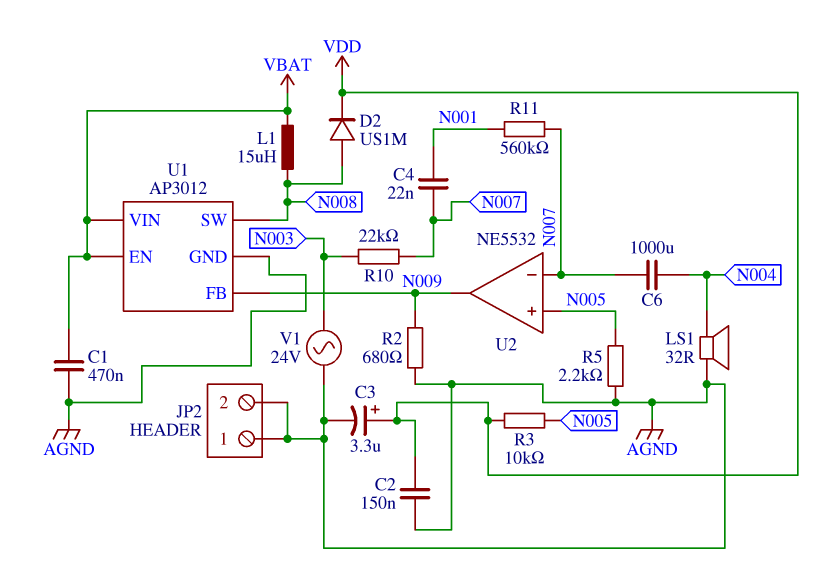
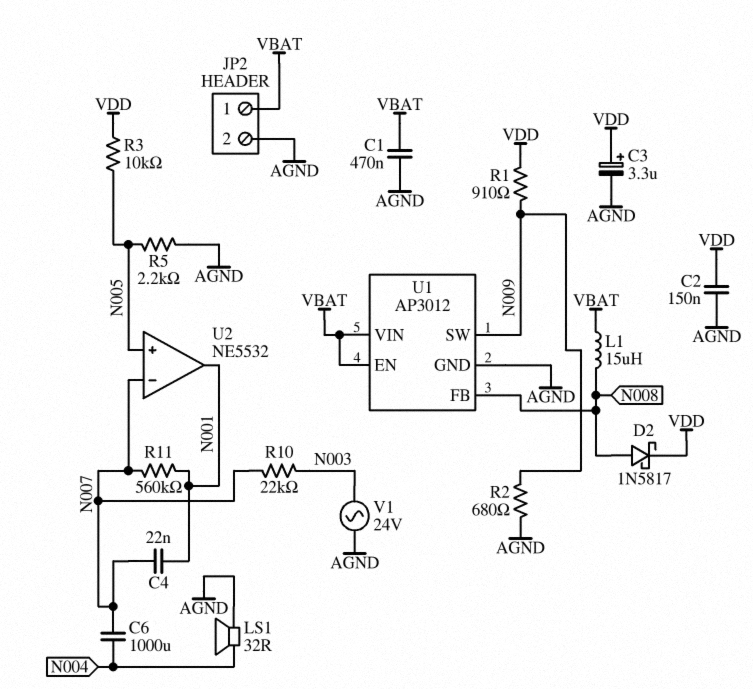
D2: diode US1M (A N008, K VDD) -> schottky 1N5817 (A N008, K VDD)
JP2 pin 1: AGND -> VBAT
R1: none -> 910 (N009, VDD)
U1 pin FB: N009 -> N008
U1 pin SW: N008 -> N009
U2 pin out: N009 -> N001

